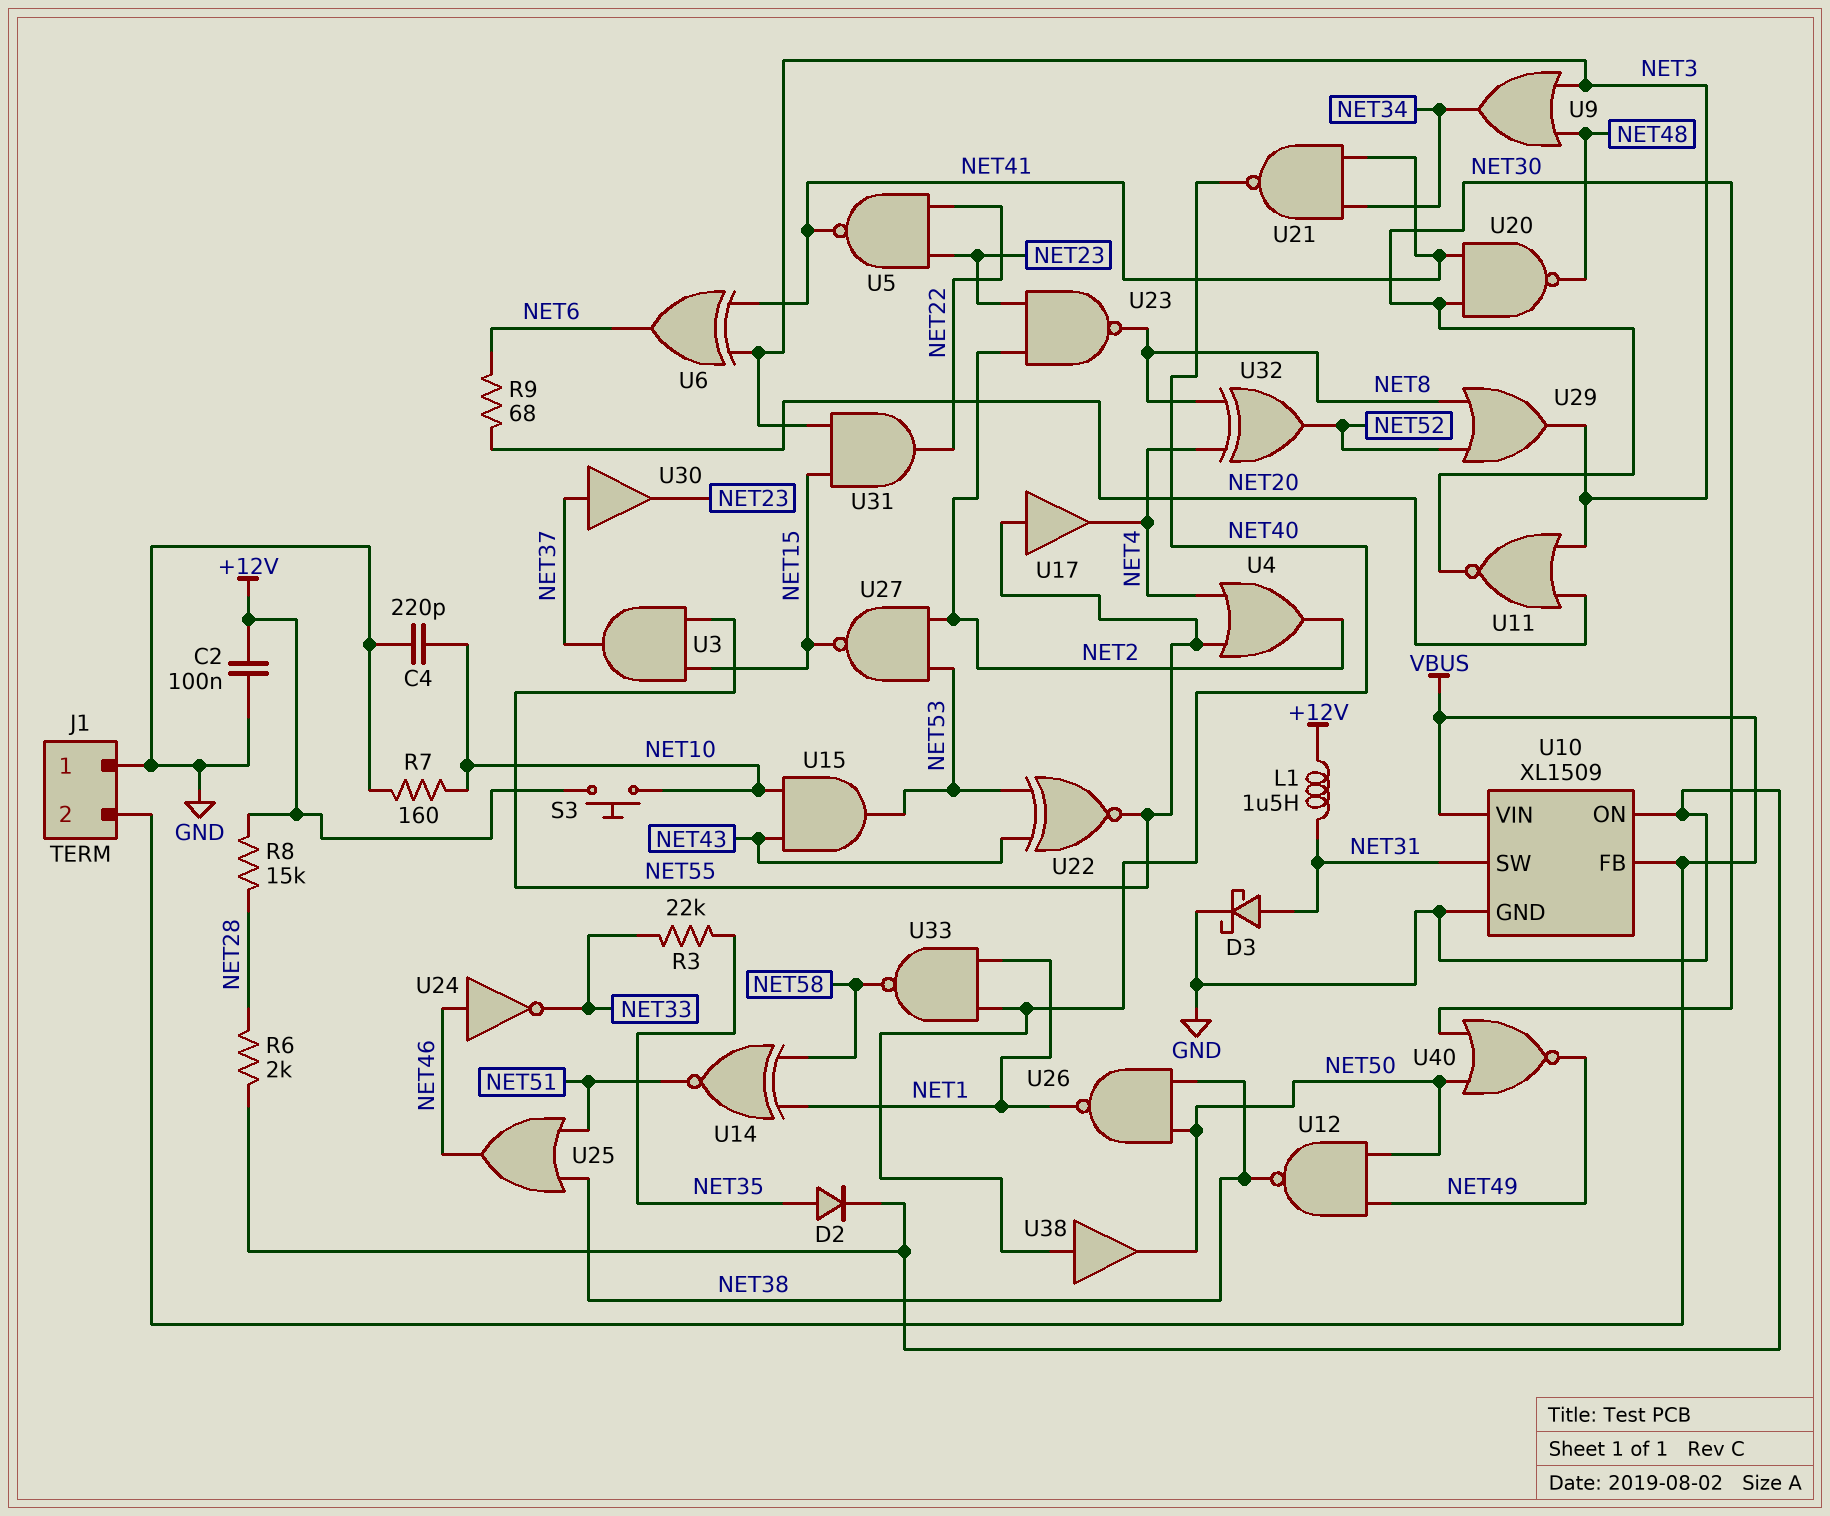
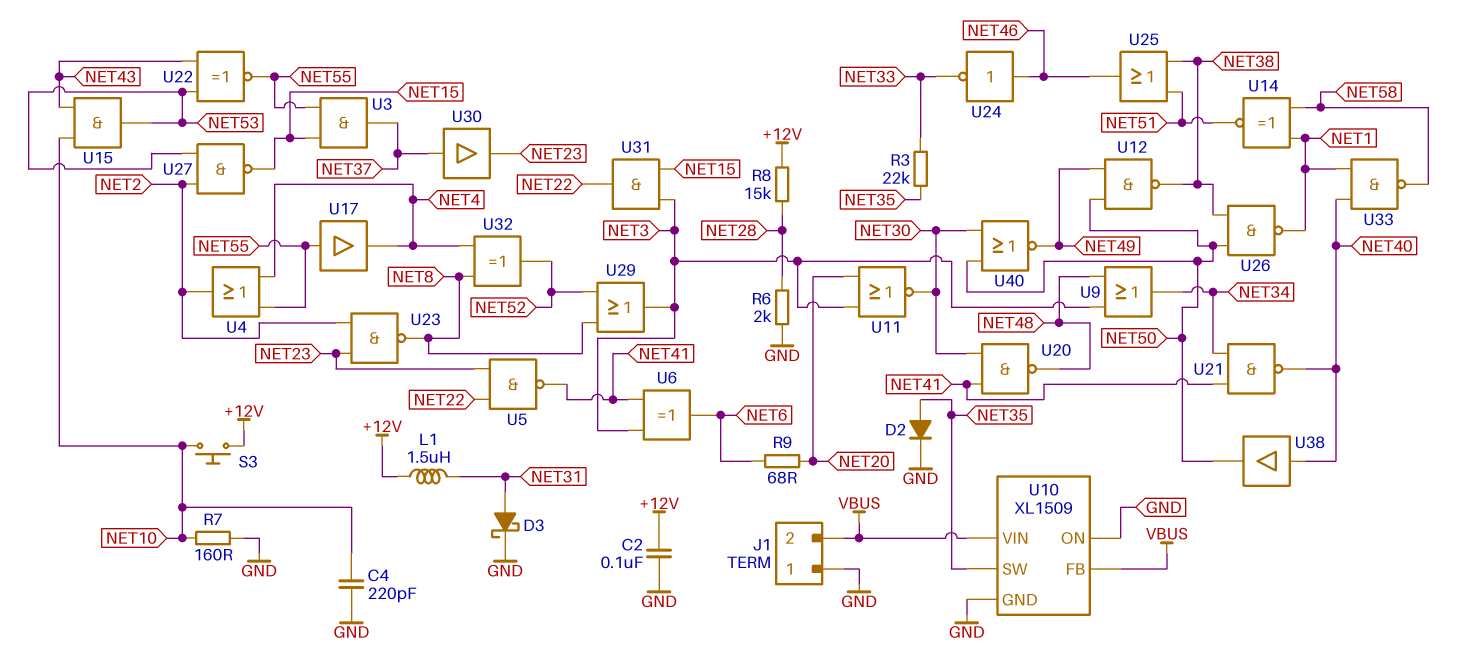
U10 pin SW: NET31 -> NET35

